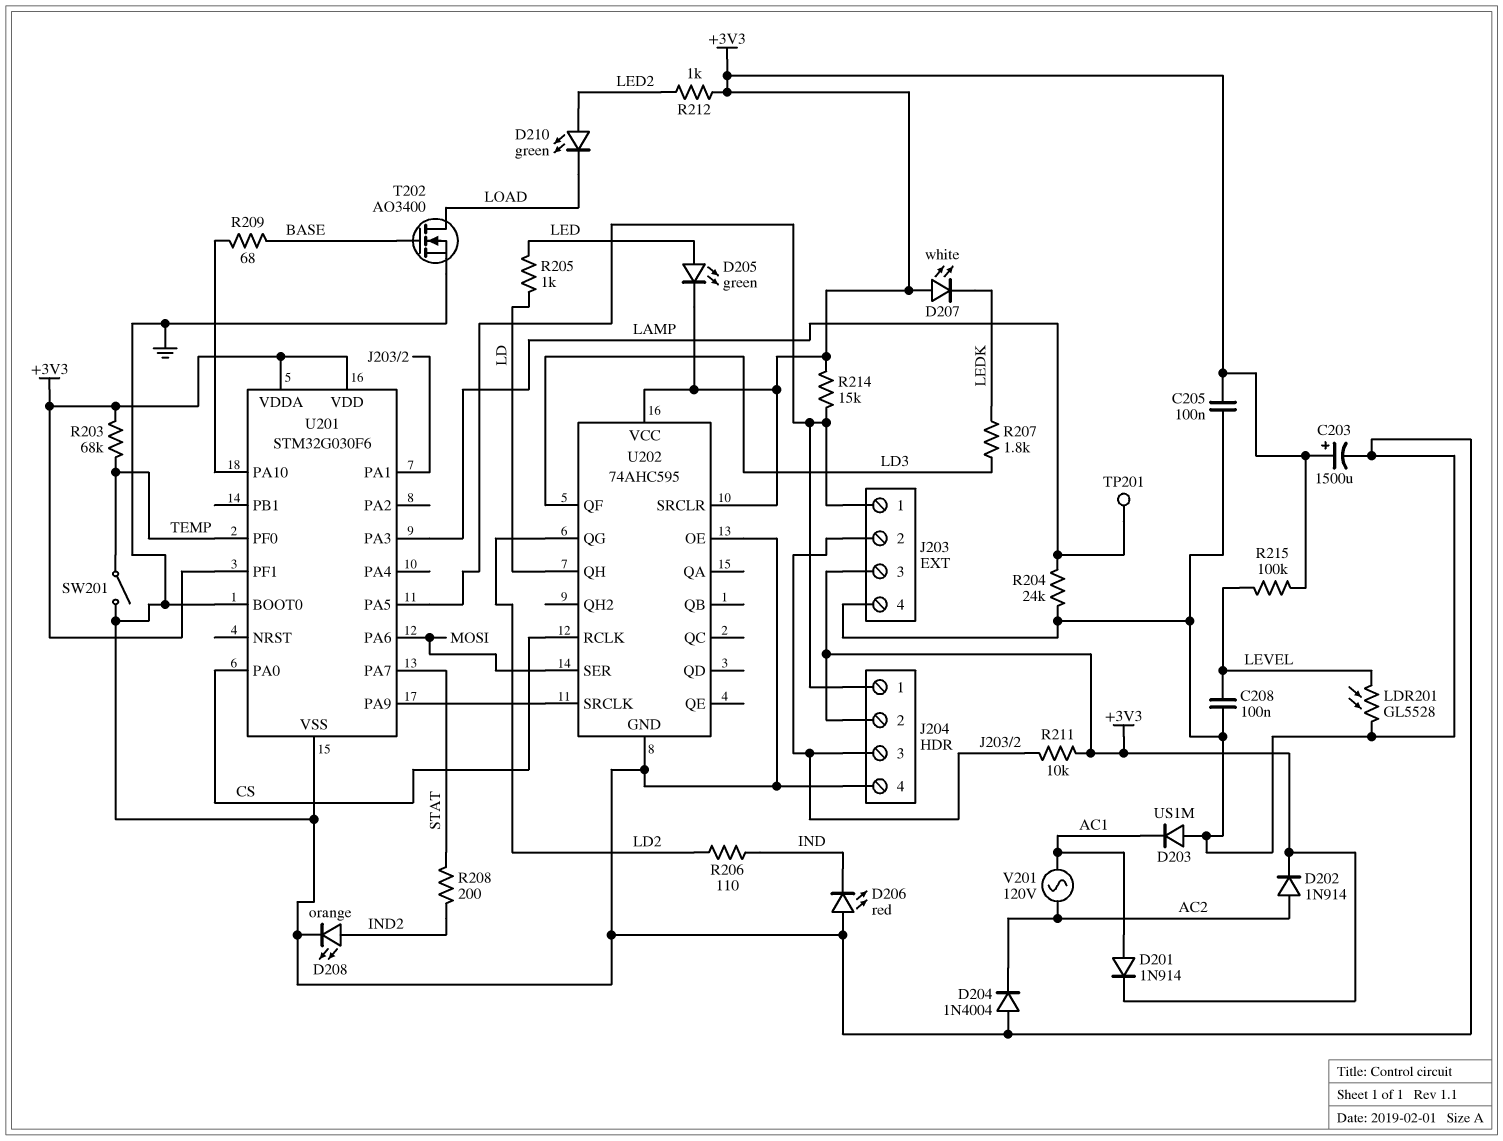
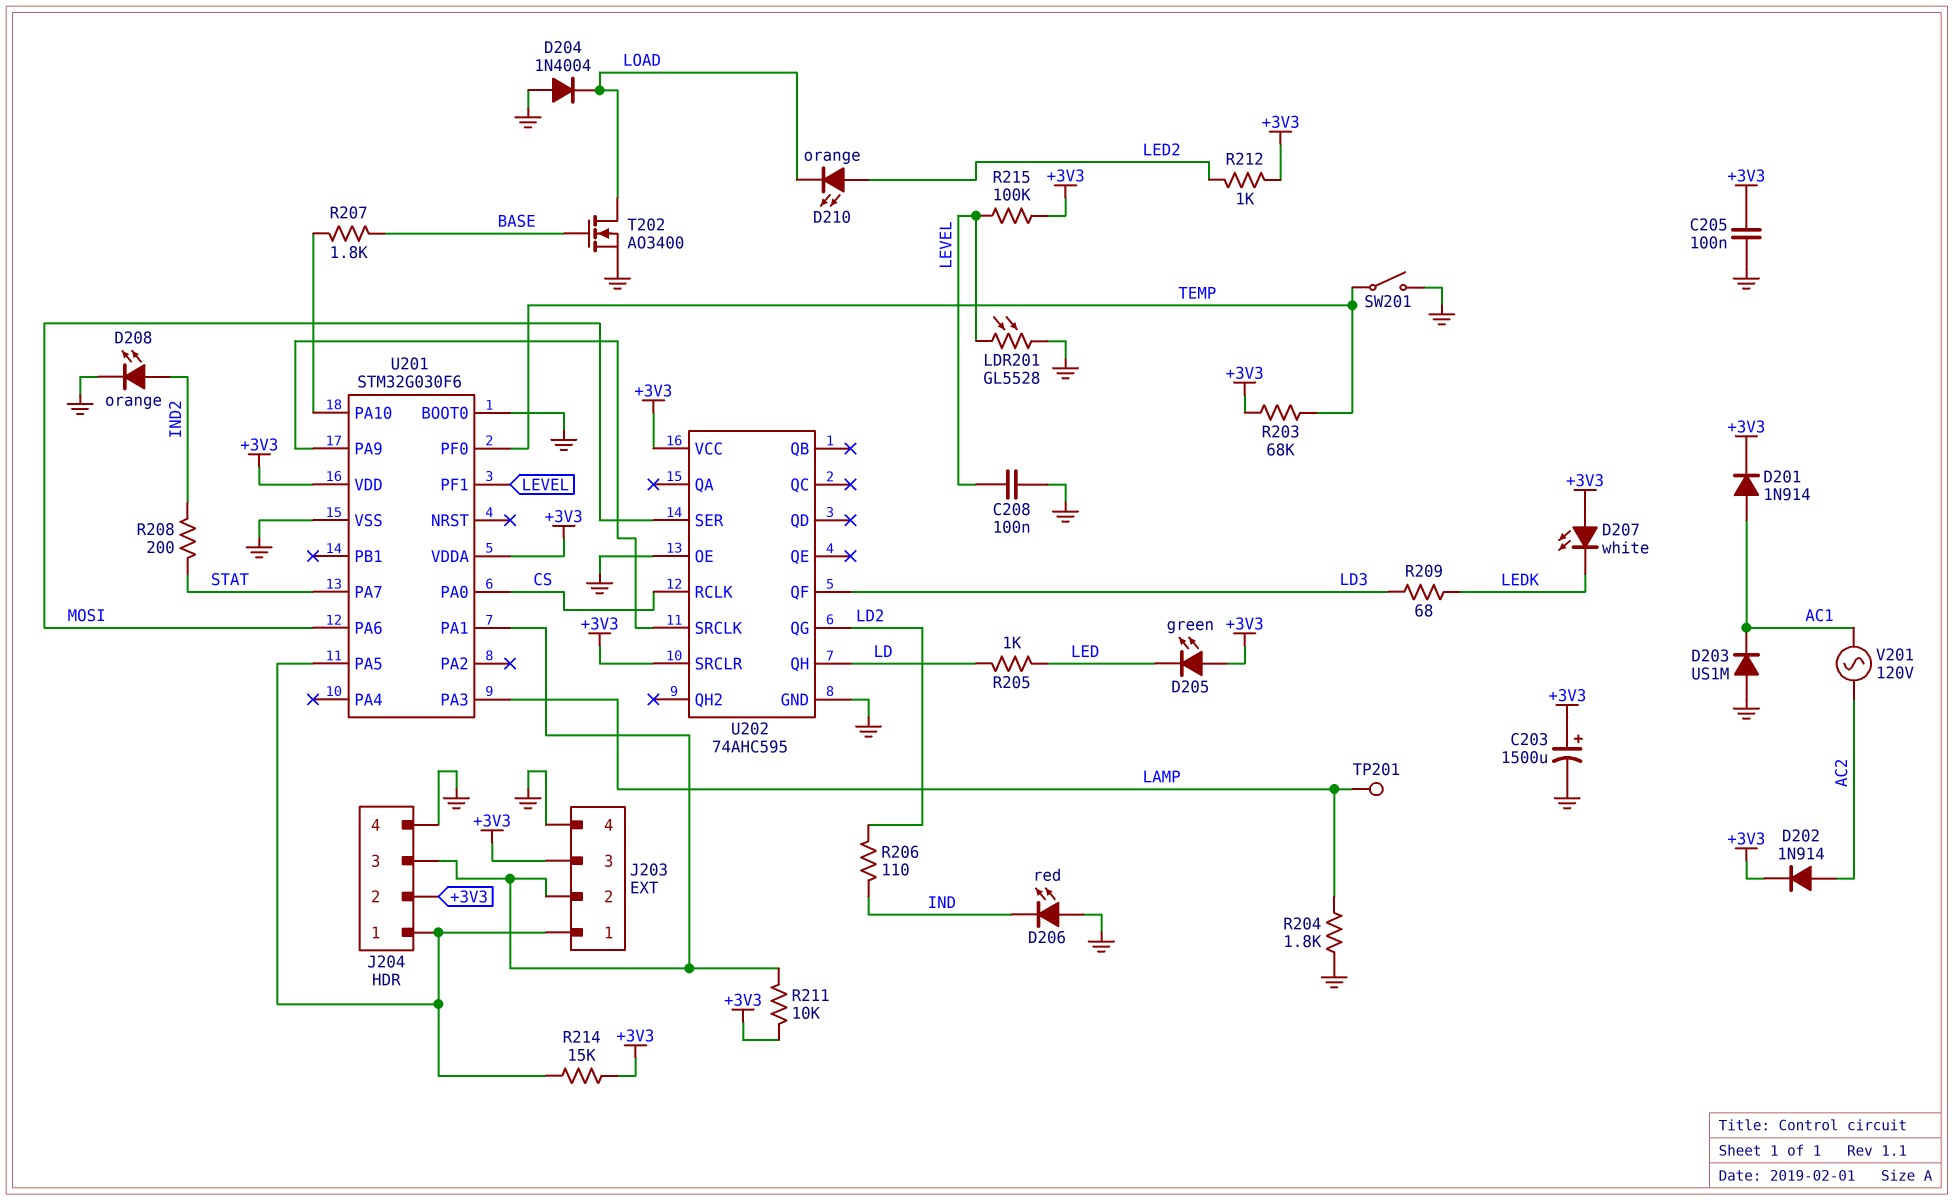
D204: diode 1N4004 (A GND, K AC2) -> diode 1N4004 (A GND, K LOAD)
D205: LED green (A LED, K +3V3) -> LED green (A +3V3, K LED)
D210: LED green (A LED2, K LOAD) -> LED orange (A LED2, K LOAD)
R204: 24k (GND, LAMP) -> 1.8k (GND, LAMP)
R207: 1.8k (LD3, LEDK) -> 1.8k (BASE, U201/PA10)
R209: 68 (BASE, U201/PA10) -> 68 (LD3, LEDK)
U201 pin PF1: +3V3 -> LEVEL

